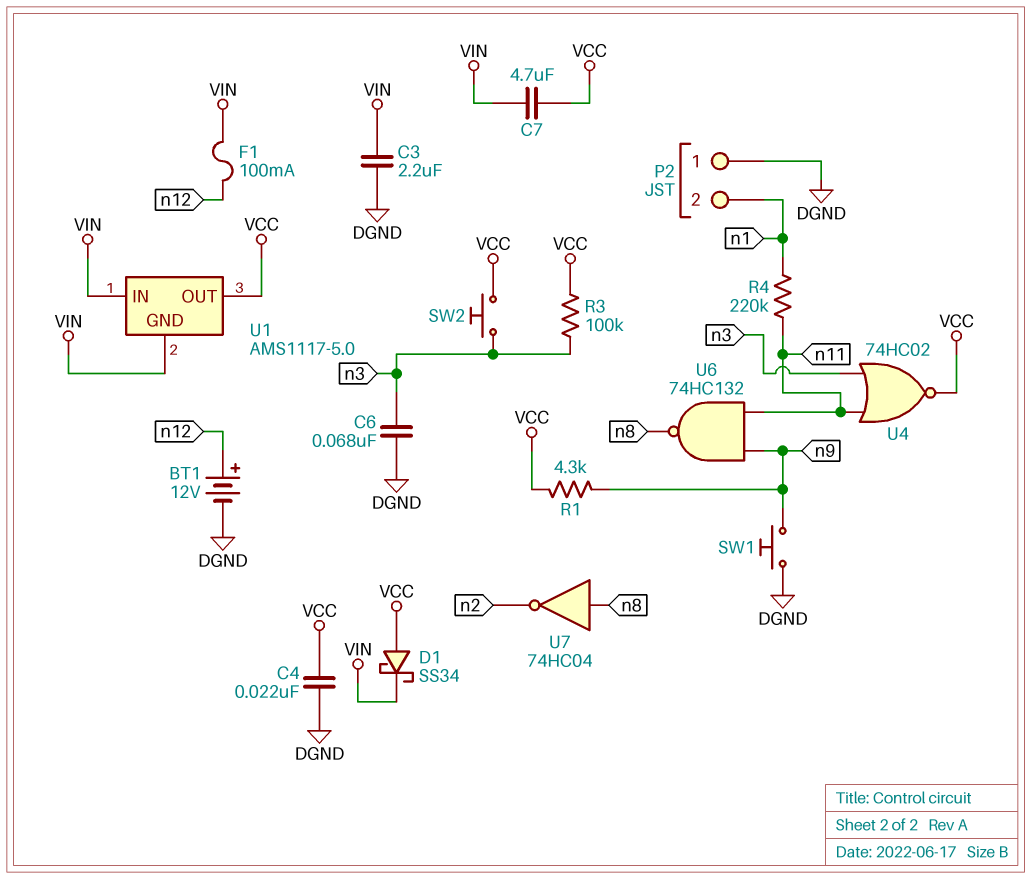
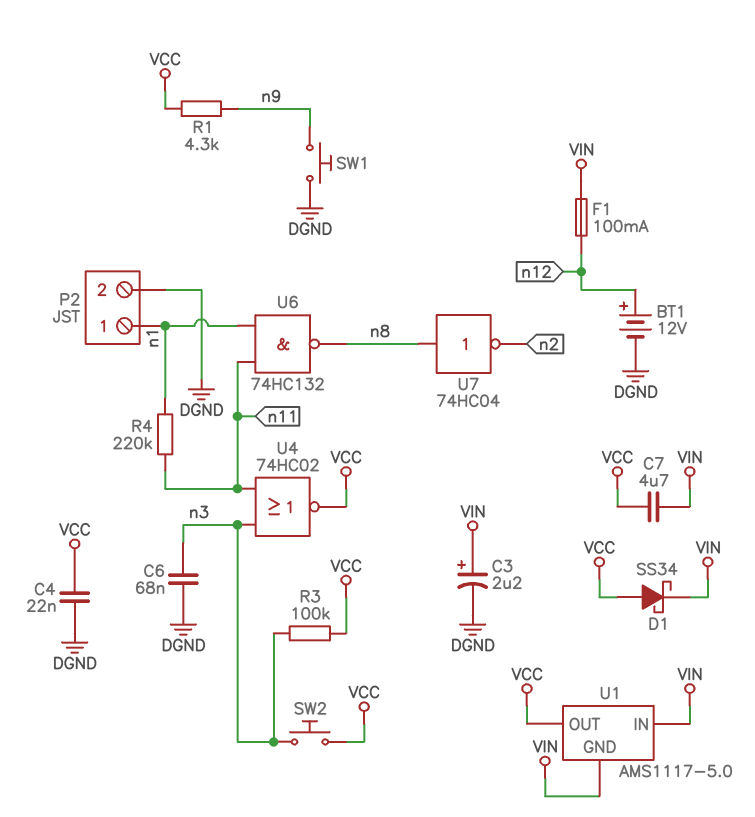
C3: 2.2uF (DGND, VIN) -> 2.2uF (plus VIN, minus DGND)
P2 pin 1: DGND -> n1
P2 pin 2: n1 -> DGND
U6: NAND 74HC132 (in n9, in n11, out n8) -> NAND 74HC132 (in n1, in n11, out n8)

